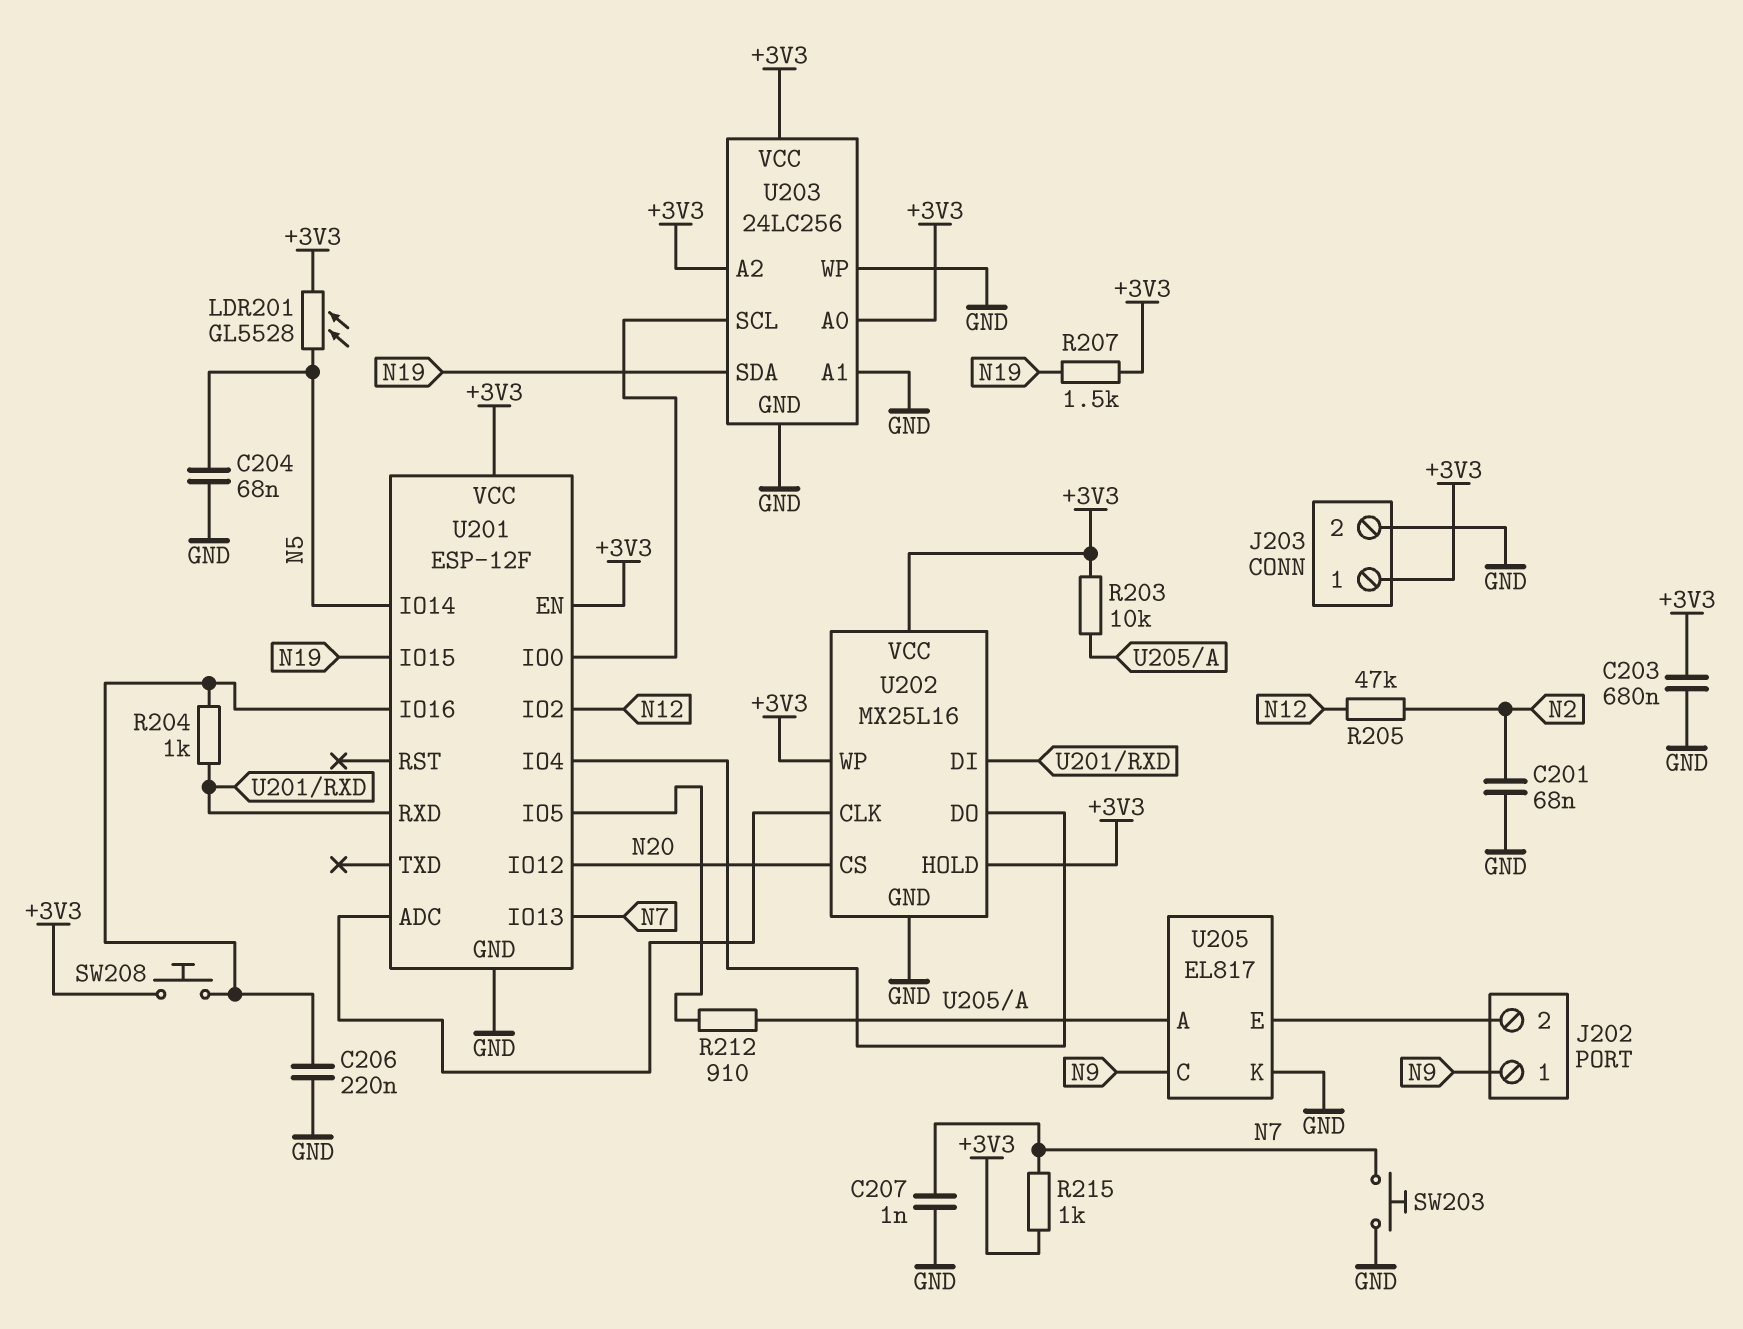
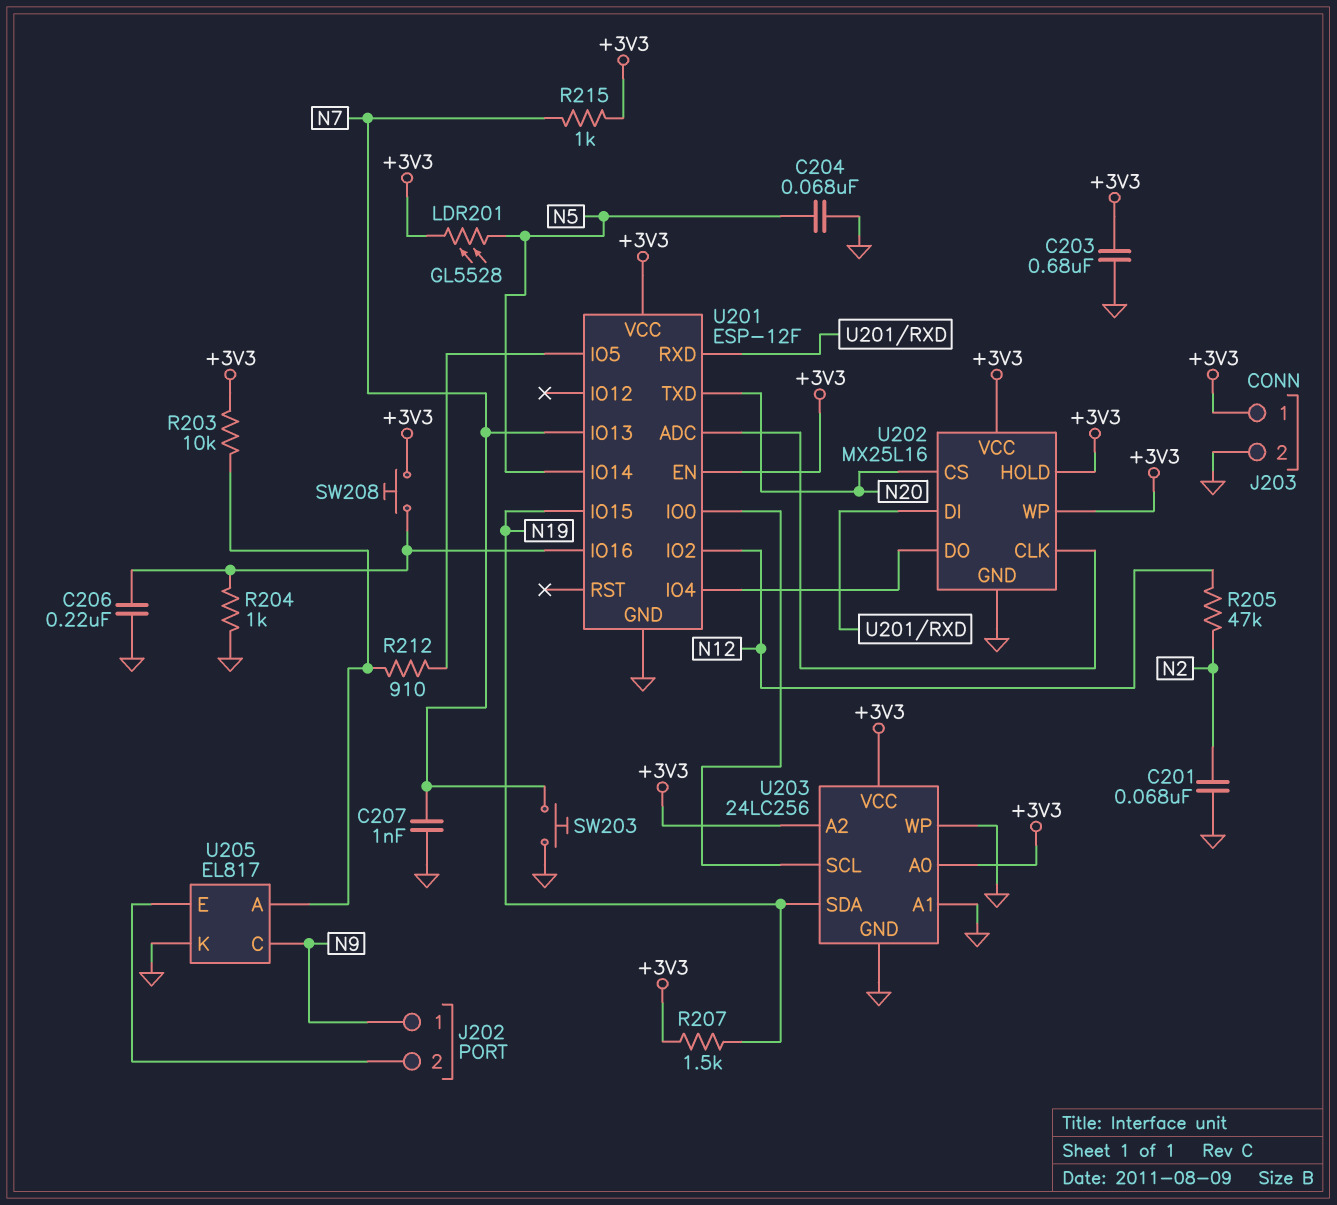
R204: 1k (U201/IO16, U201/RXD) -> 1k (GND, U201/IO16)
U201 pin IO12: N20 -> none
U201 pin TXD: none -> N20

